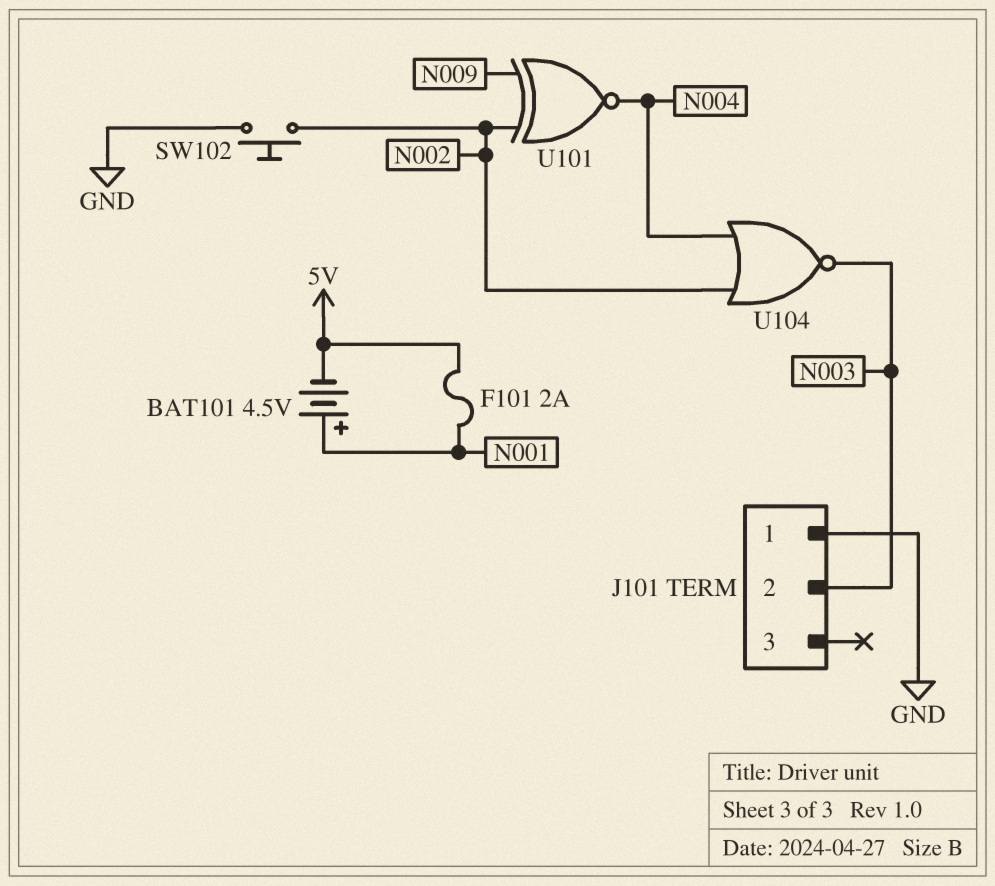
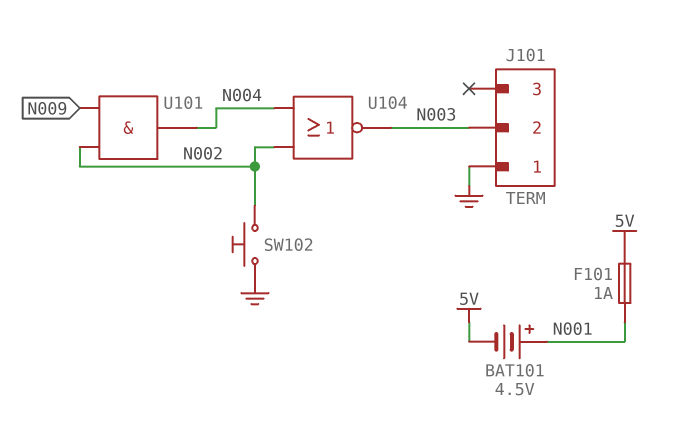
F101: 2A (5V, N001) -> 1A (5V, N001)
U101: XNOR (in N002, in N009, out N004) -> AND (in N002, in N009, out N004)

